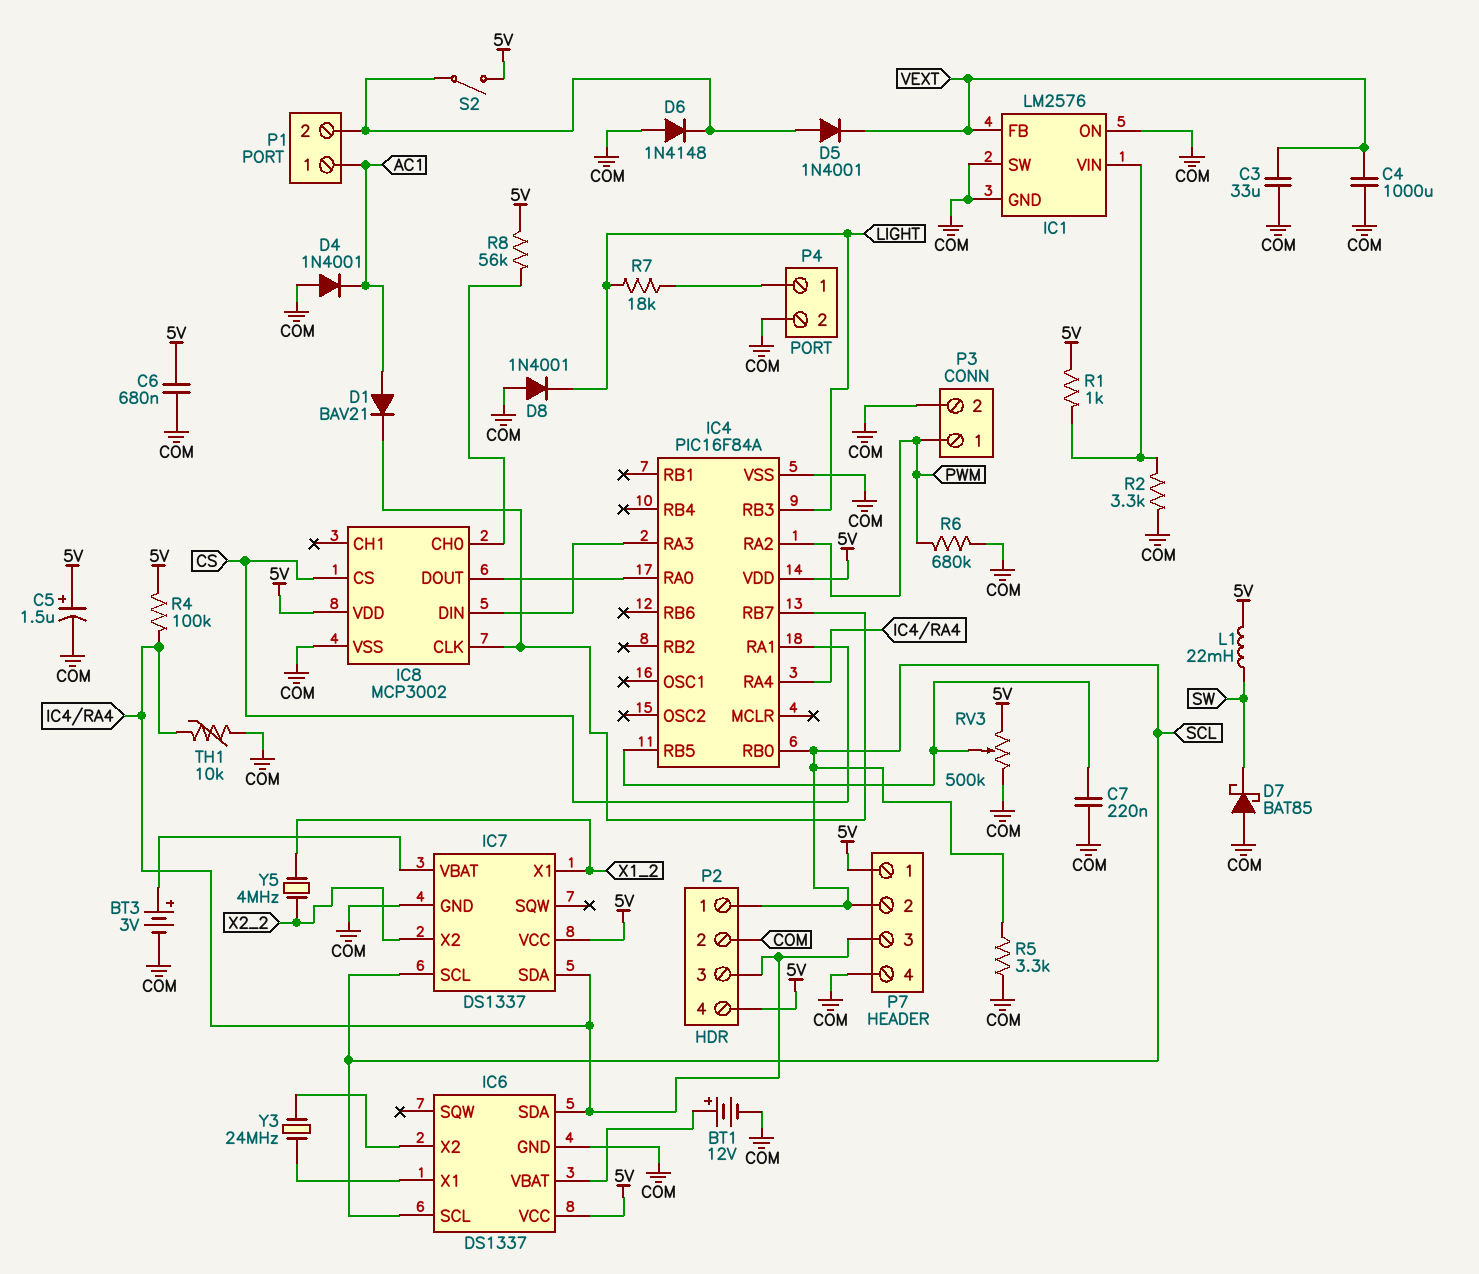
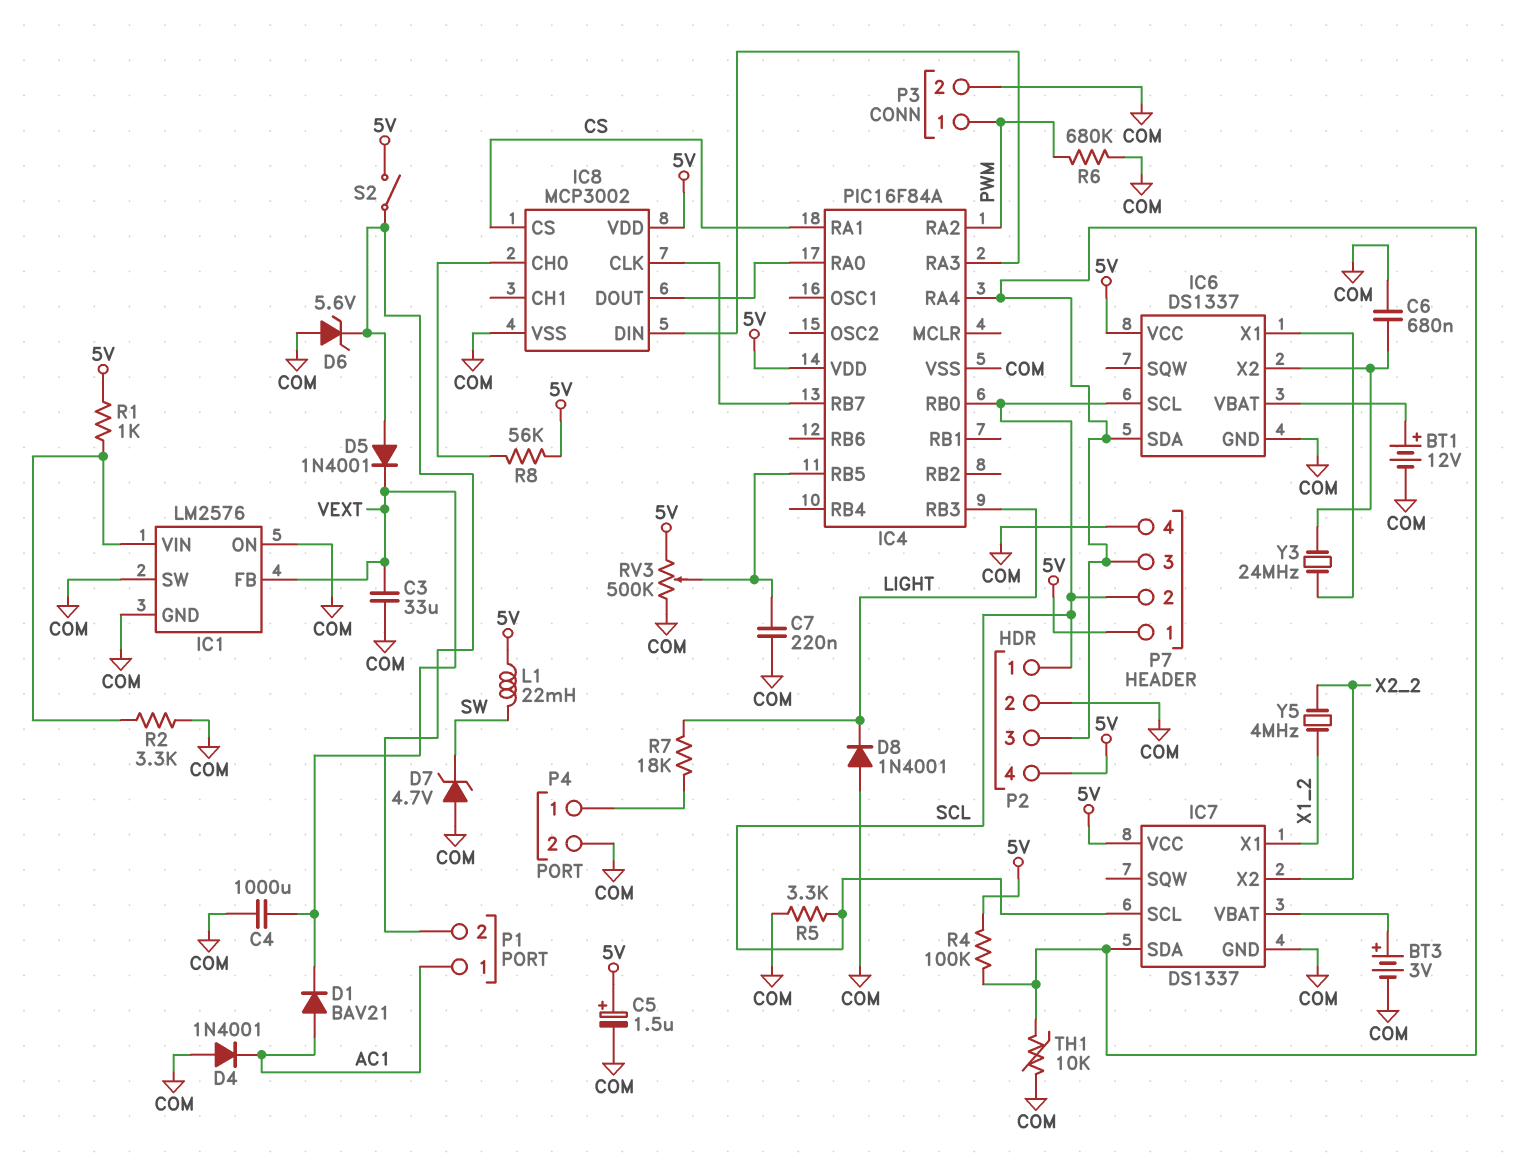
C6: 680nF (5V, COM) -> 680nF (COM, IC6/X2)
D1: diode BAV21 (A AC1, K IC4/RB7) -> diode BAV21 (A AC1, K VEXT)
D6: diode 1N4148 (A COM, K P1/2) -> zener 5.6V (A COM, K P1/2)
D7: schottky BAT85 (A COM, K SW) -> zener 4.7V (A COM, K SW)

